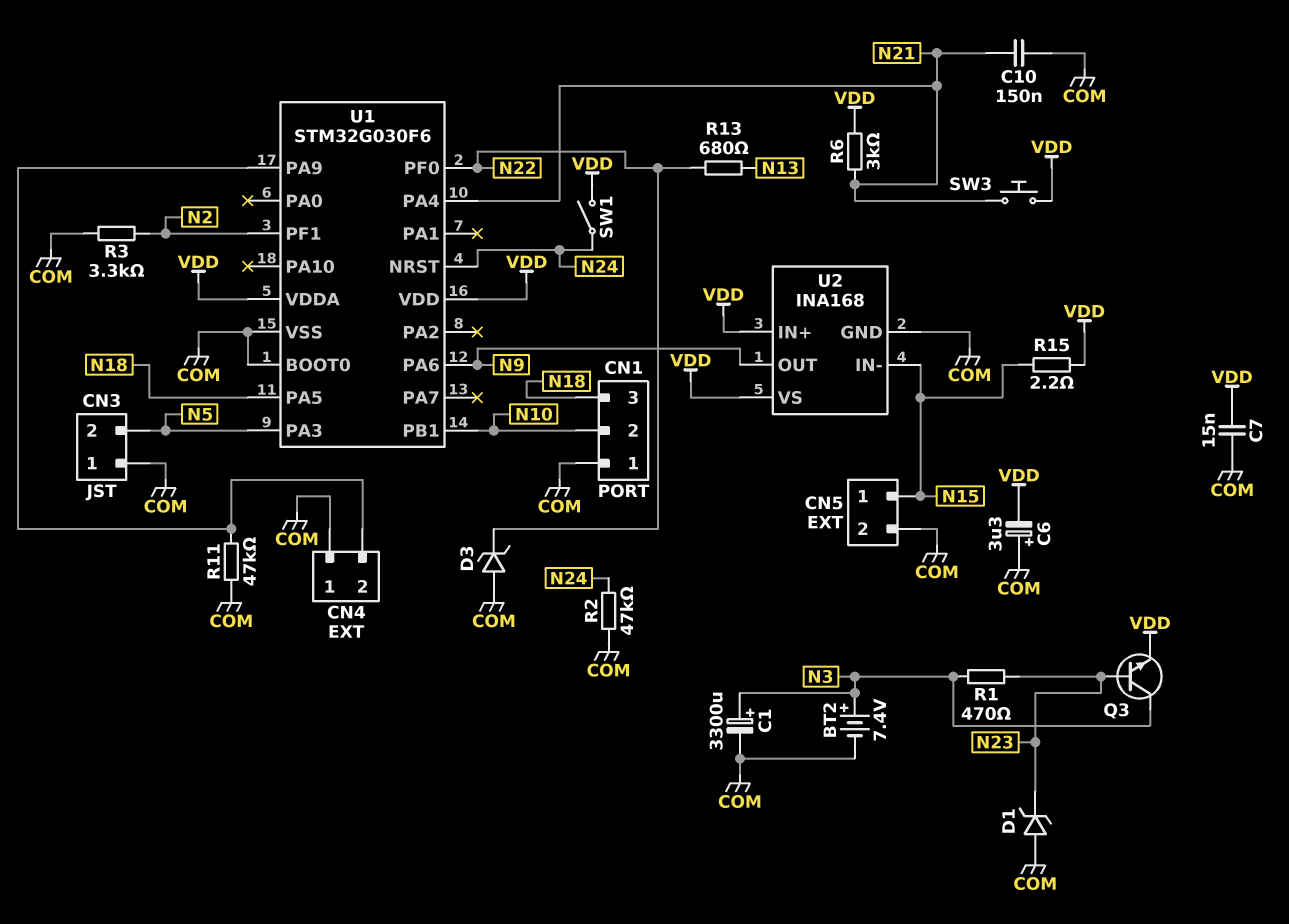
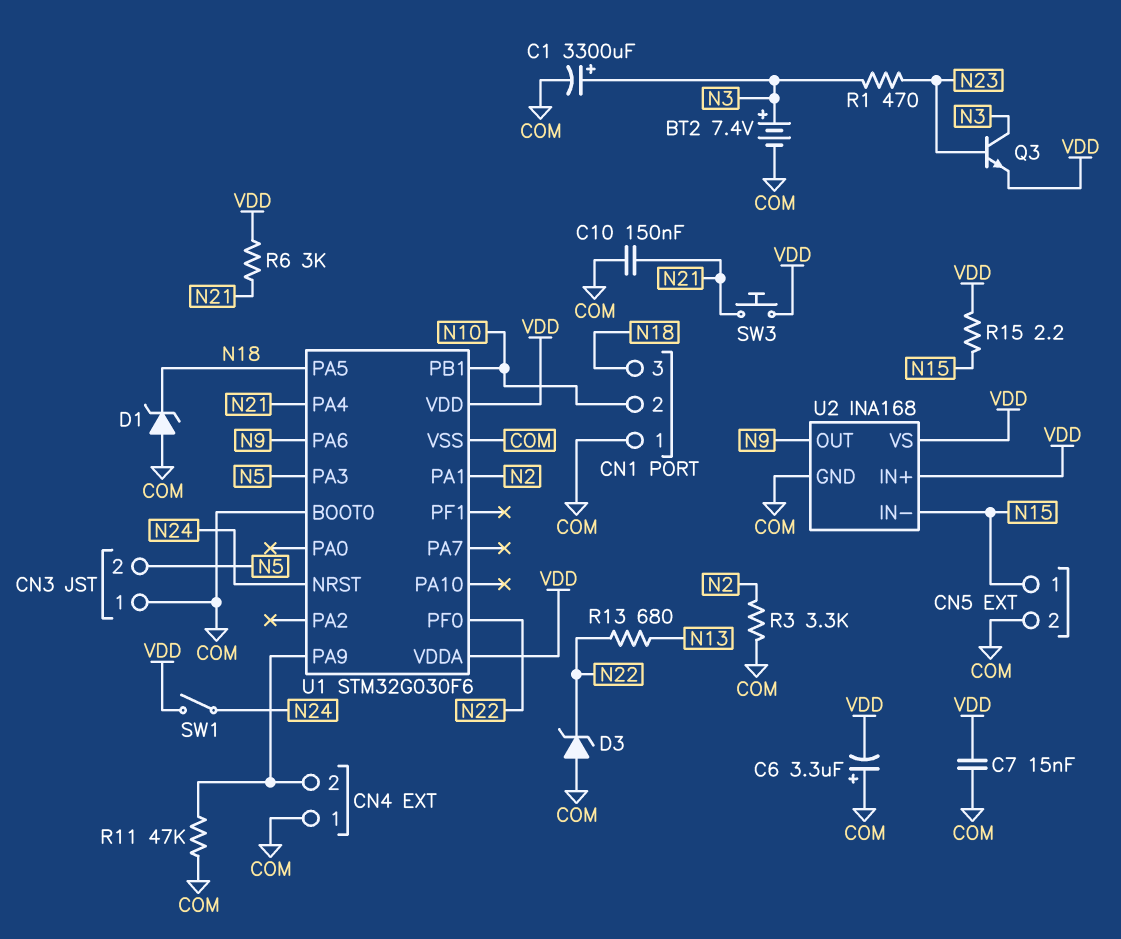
D1: zener (A COM, K N23) -> zener (A COM, K N18)
R2: 47k (COM, N24) -> none
U1 pin PA1: none -> N2
U1 pin PF1: N2 -> none

